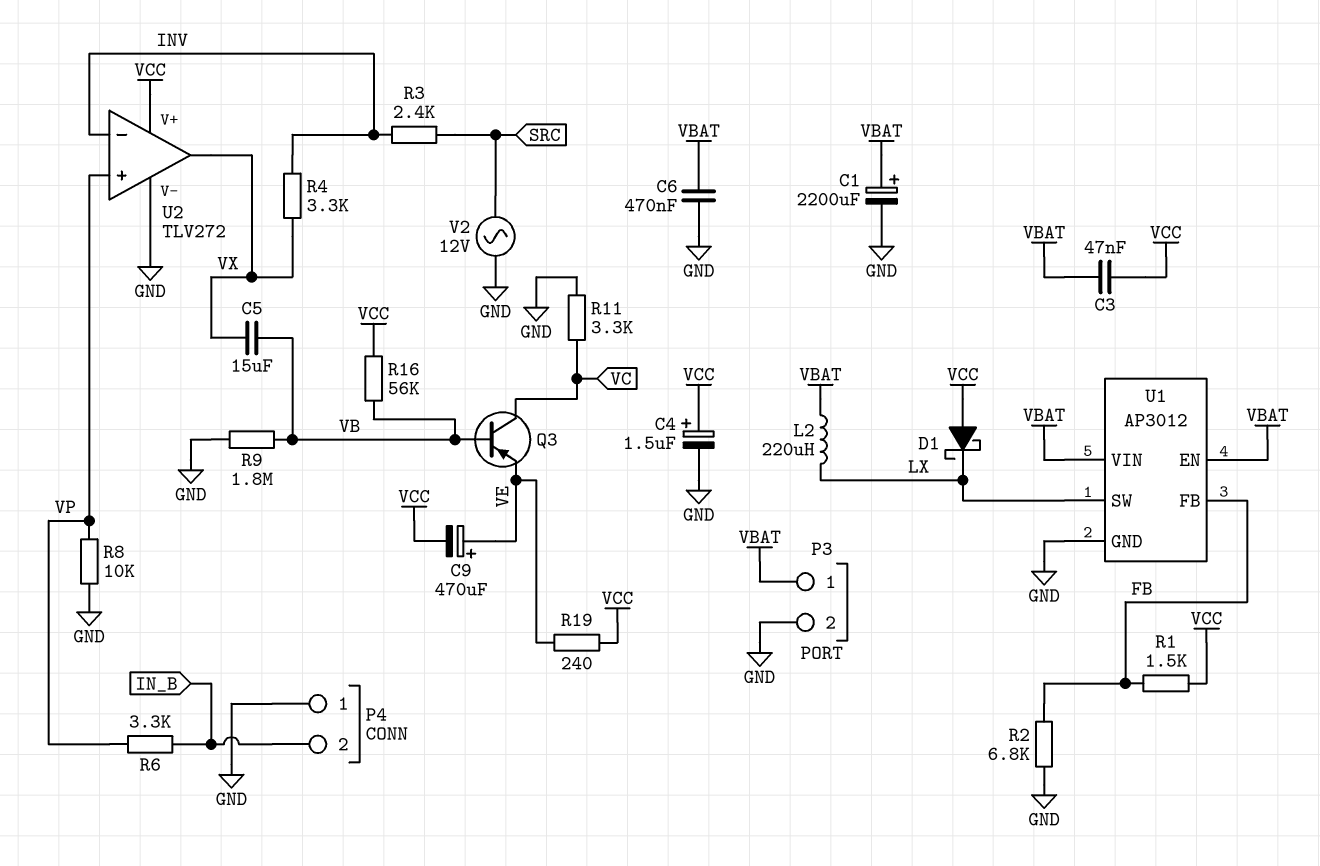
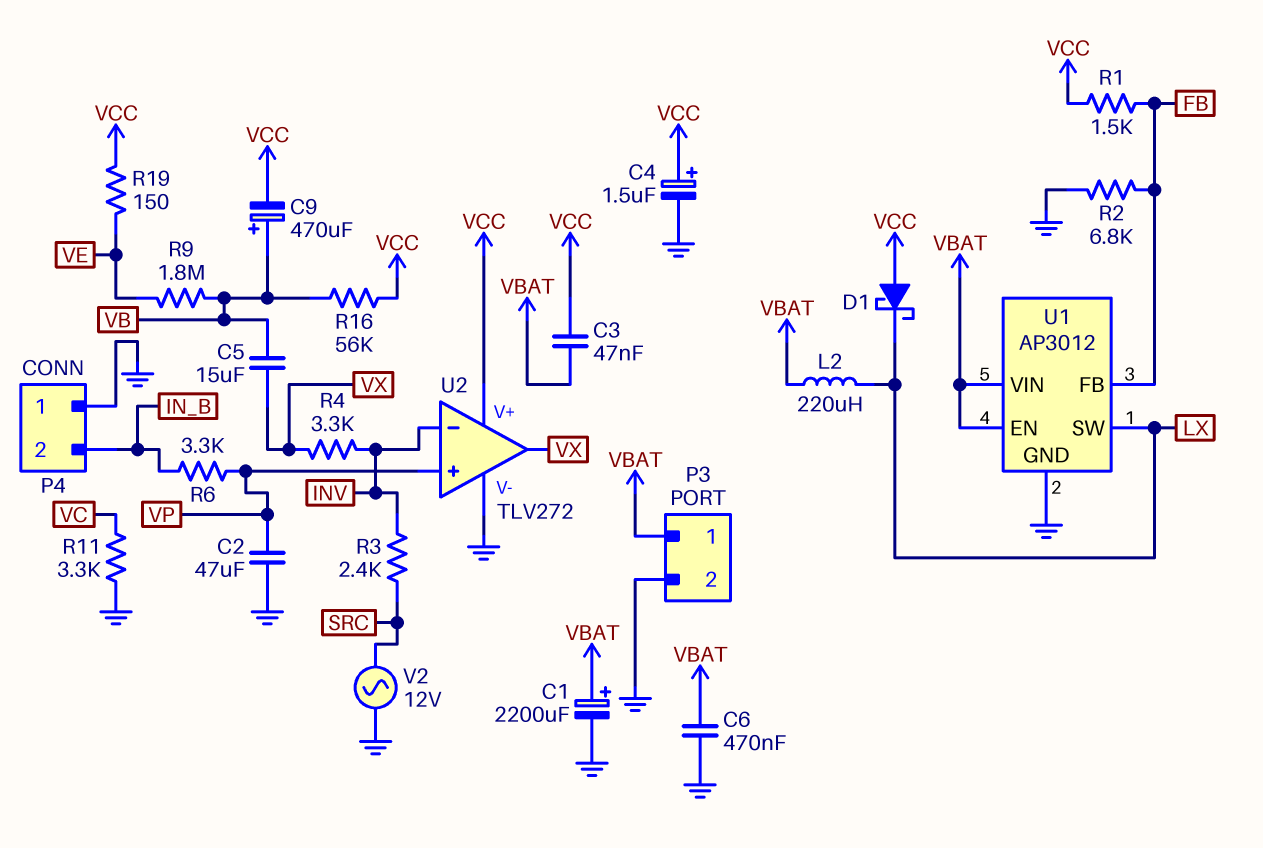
C2: none -> 47uF (GND, VP)
C9: 470uF (plus VE, minus VCC) -> 470uF (plus VB, minus VCC)
Q3: PNP (B VB, C VC, E VE) -> none
R8: 10k (GND, VP) -> none
R9: 1.8M (GND, VB) -> 1.8M (VB, VE)
R19: 240 (VCC, VE) -> 150 (VCC, VE)

